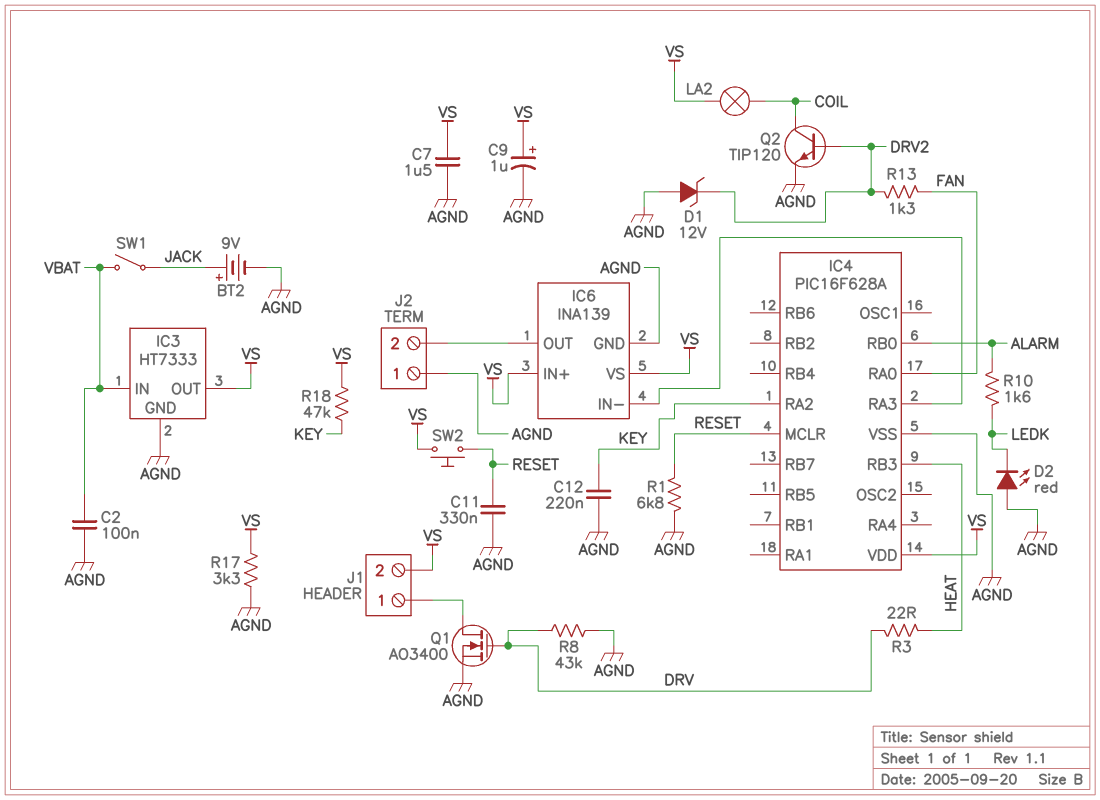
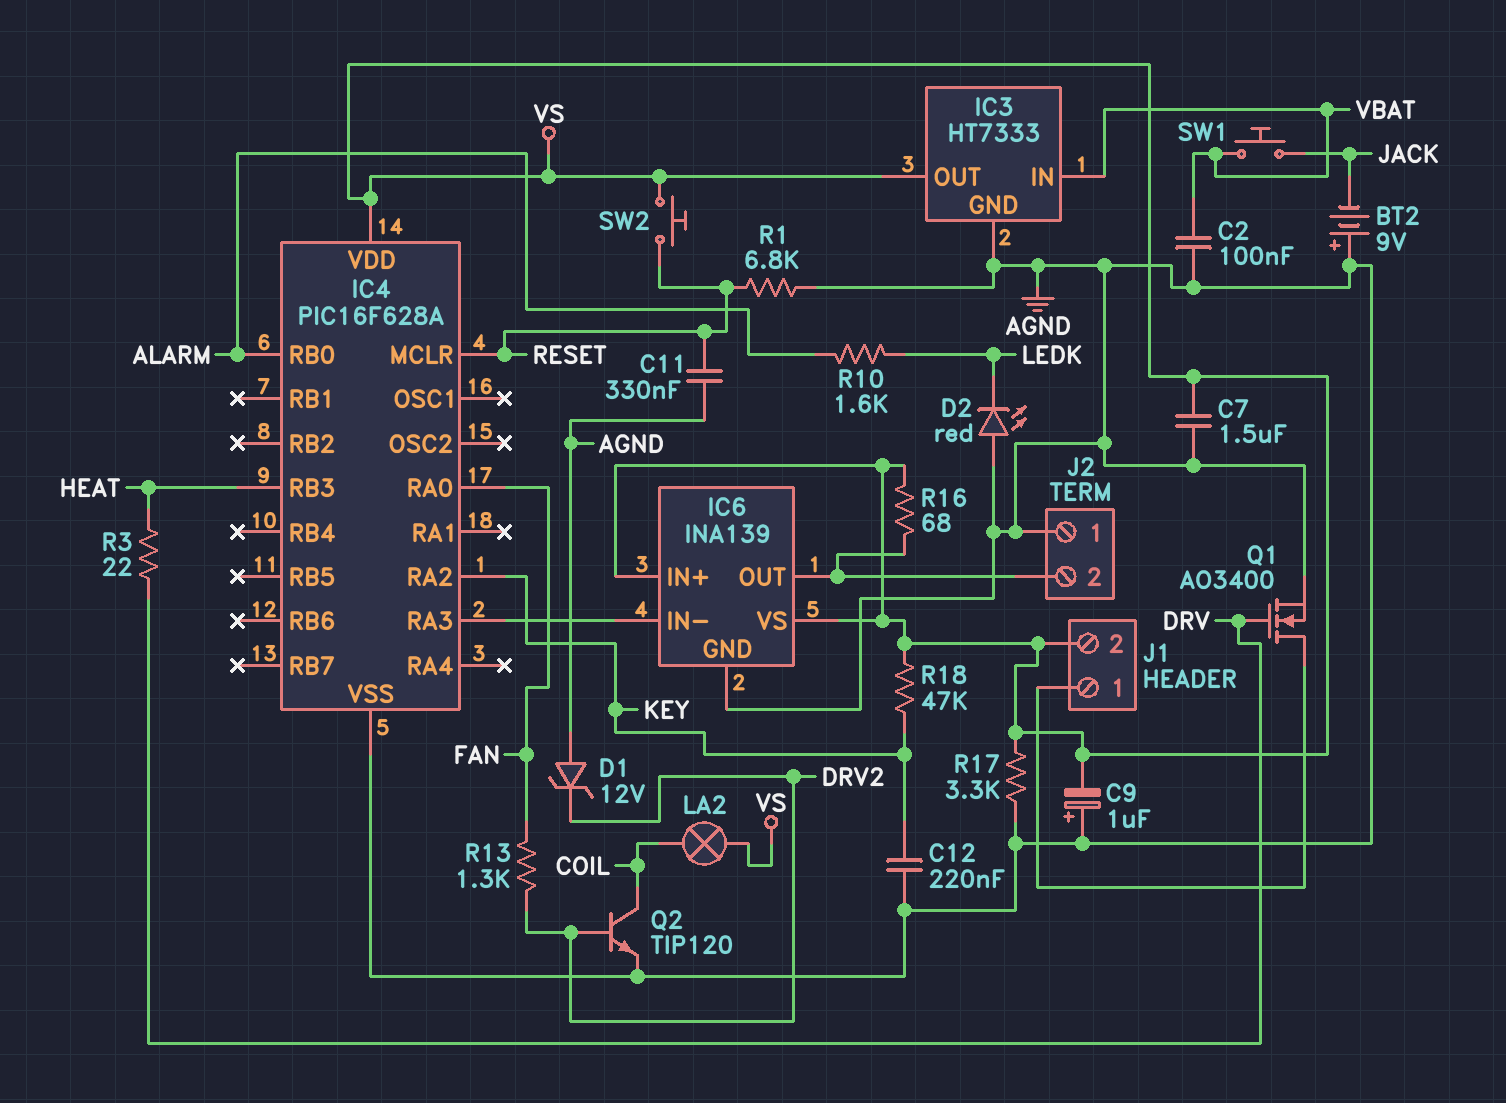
BT2: 9V (plus JACK, minus AGND) -> 9V (plus AGND, minus JACK)
C9: 1uF (plus VS, minus AGND) -> 1uF (plus AGND, minus VS)
R8: 43k (AGND, DRV) -> none
R16: none -> 68 (IC6/OUT, VS)
SW1: switch (JACK, VBAT) -> button (JACK, VBAT)

